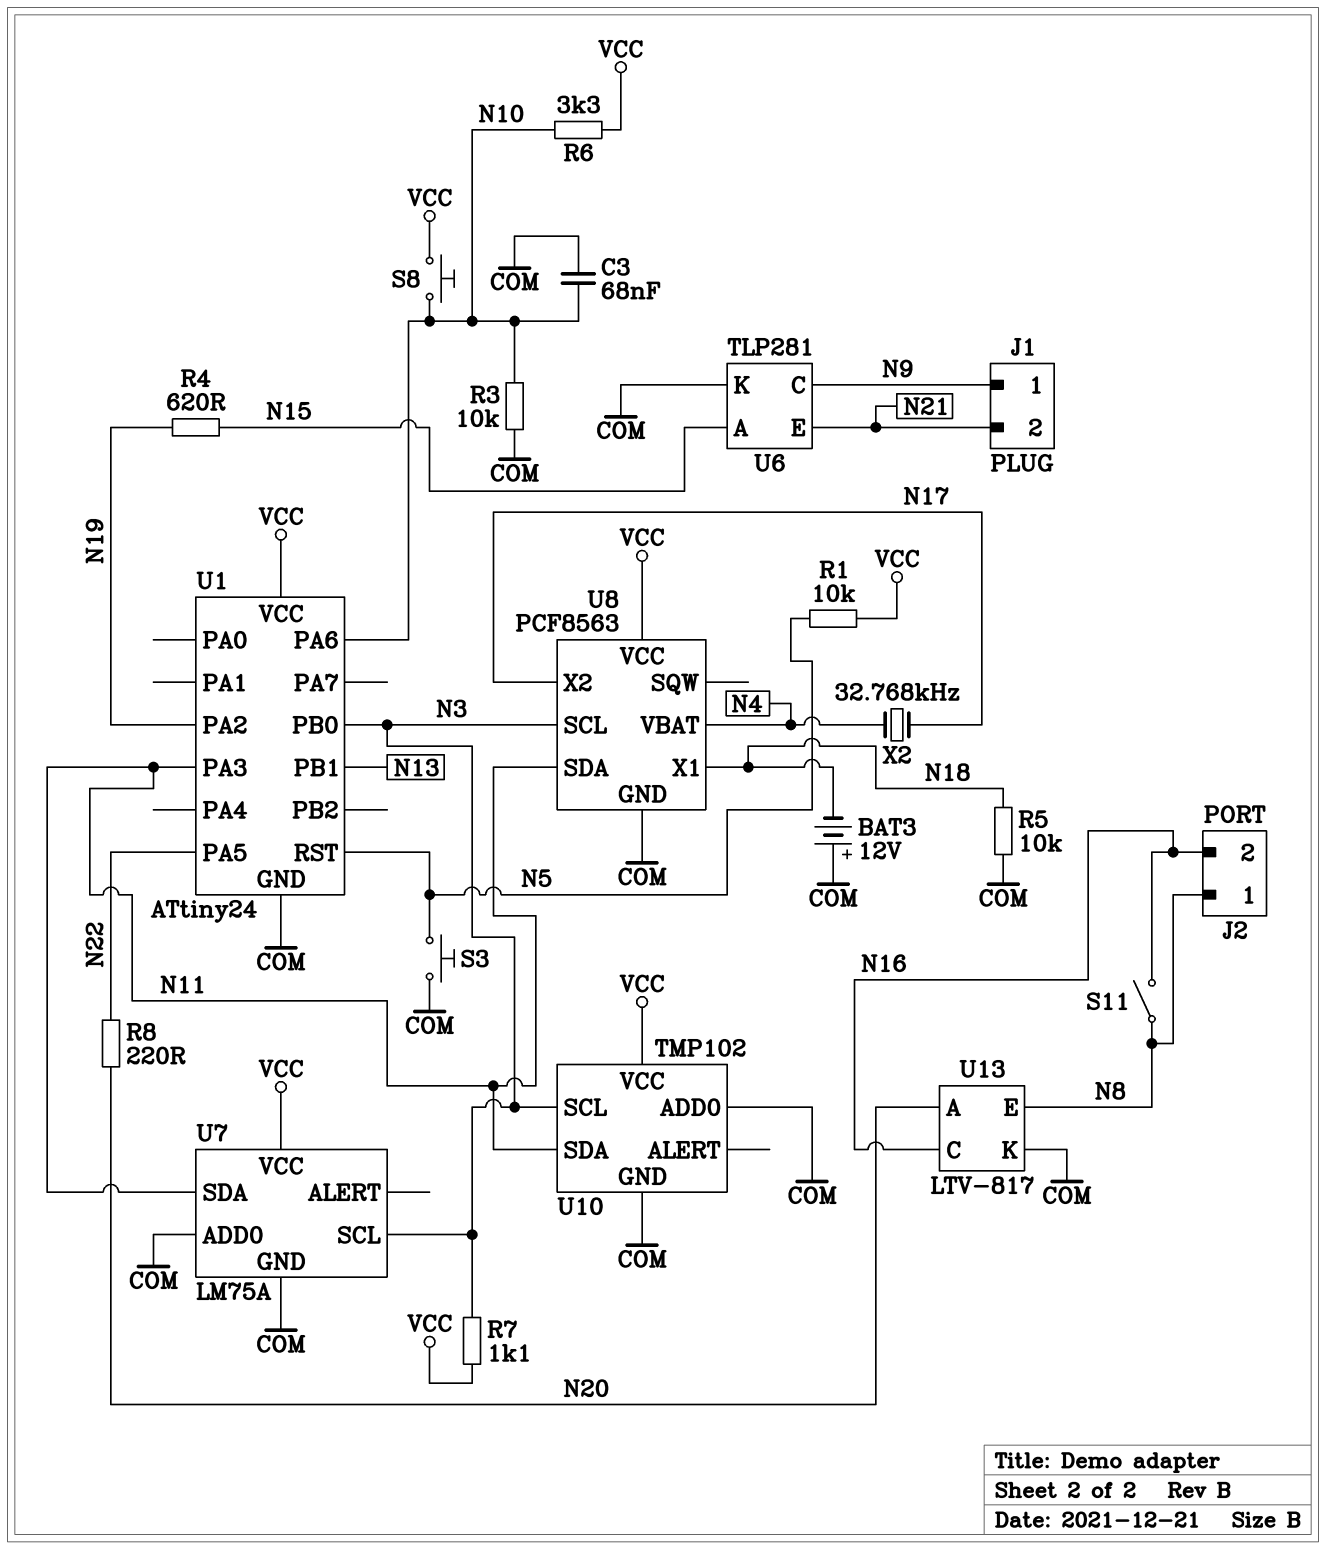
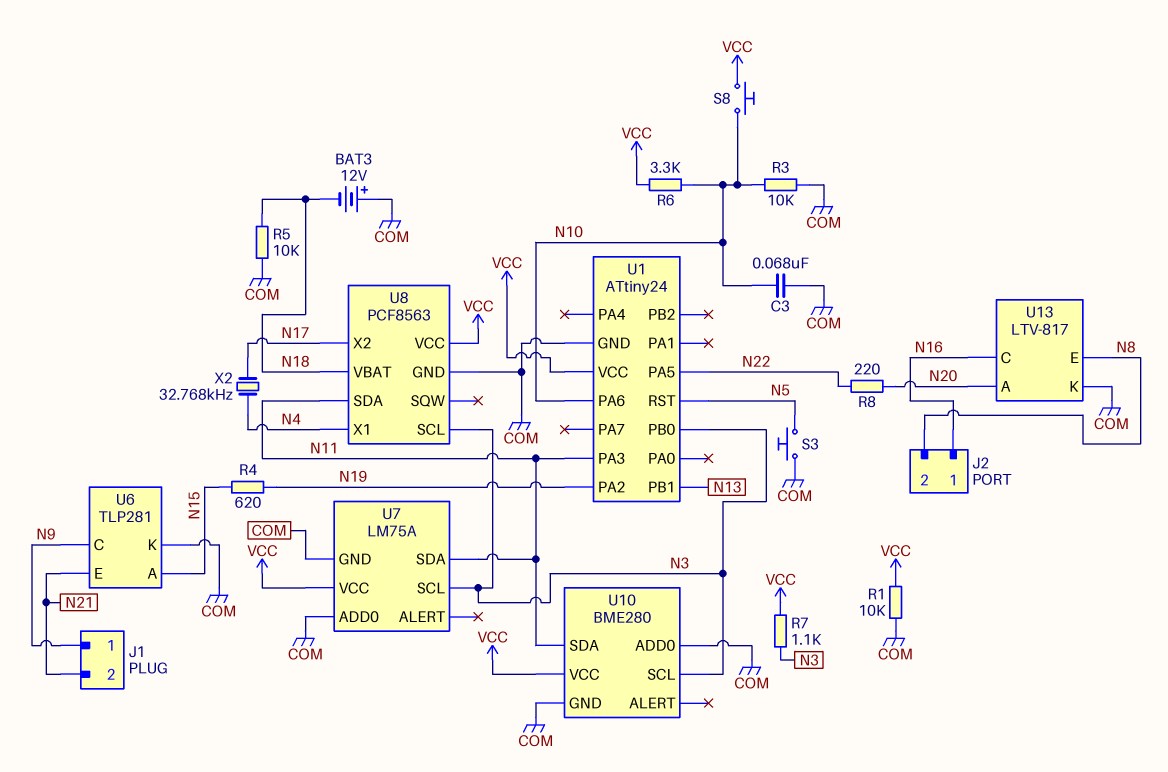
J2 pin 1: N8 -> N16
J2 pin 2: N16 -> N8
R1: 10k (N5, VCC) -> 10k (COM, VCC)
S11: switch (N8, N16) -> none
U8 pin VBAT: N4 -> N18
U8 pin X1: N18 -> N4
U10: TMP102 -> BME280

